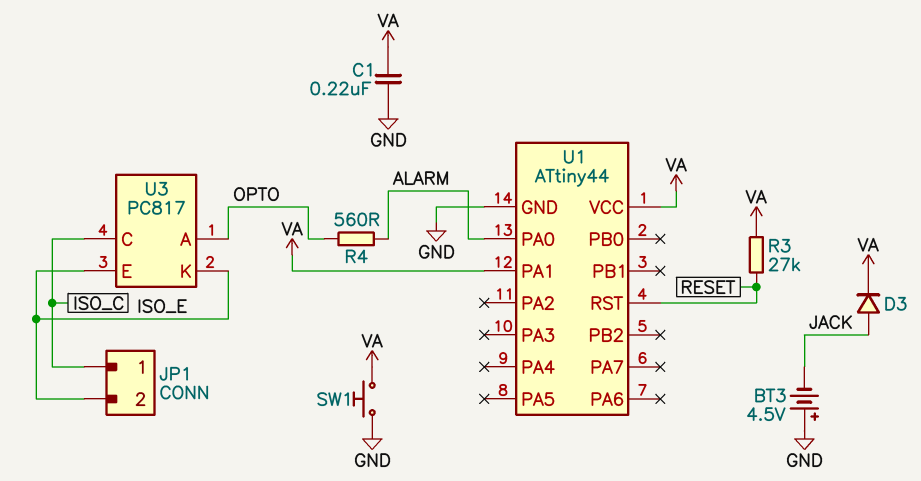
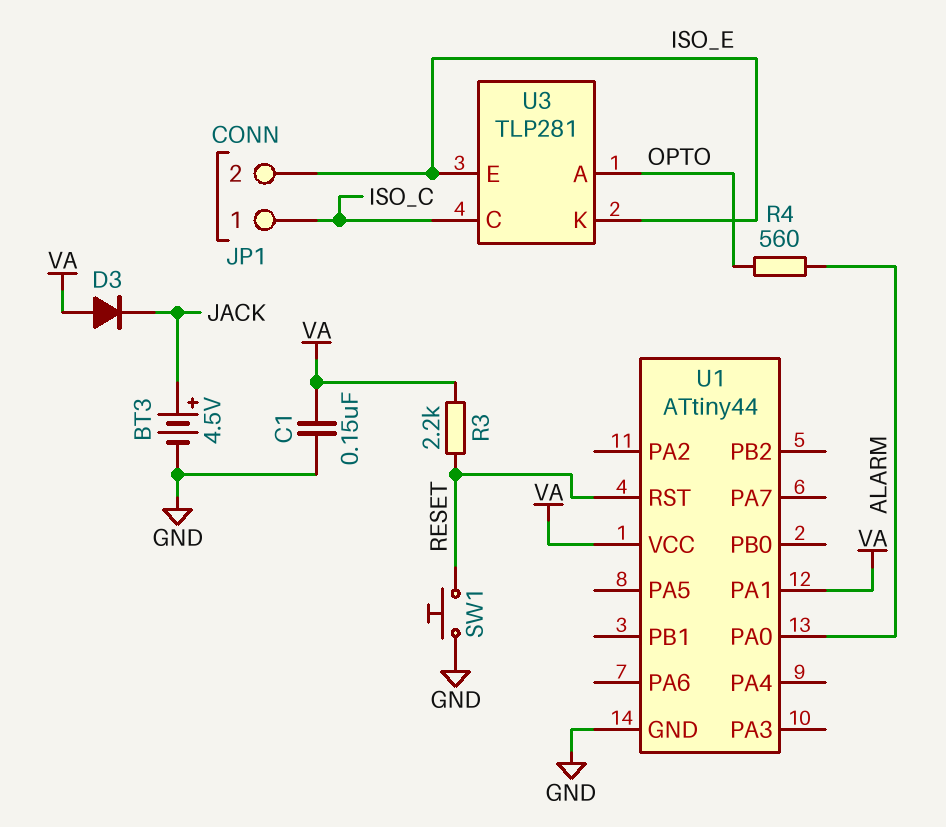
BT3: 4.5V (plus GND, minus JACK) -> 4.5V (plus JACK, minus GND)
C1: 220nF (GND, VA) -> 150nF (GND, VA)
D3: diode (A JACK, K VA) -> diode (A VA, K JACK)
R3: 27k (RESET, VA) -> 2.2k (RESET, VA)
SW1: button (GND, VA) -> button (GND, RESET)
U3: PC817 -> TLP281

